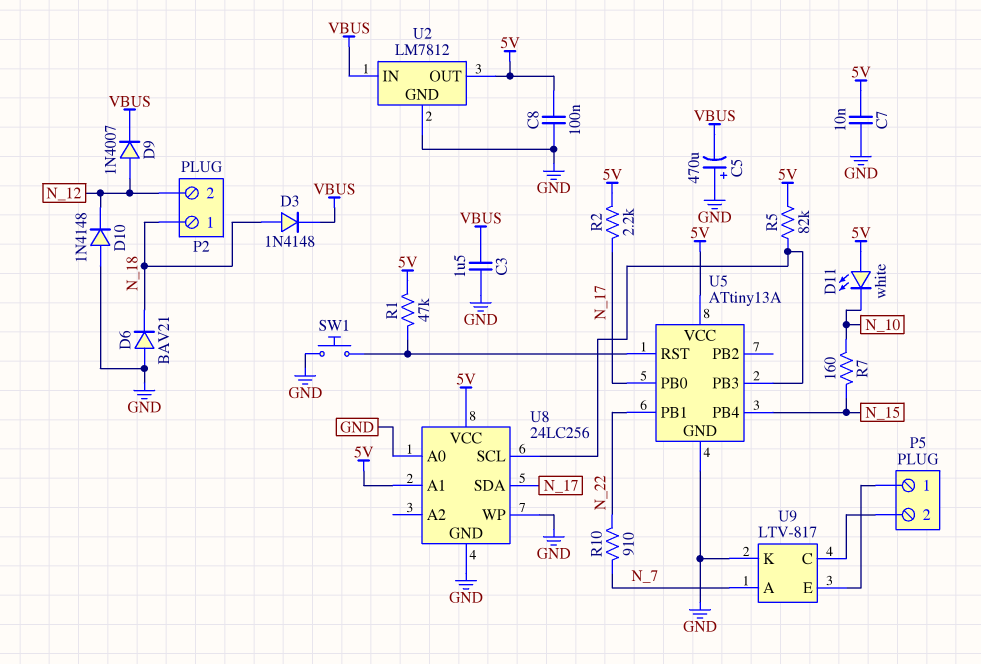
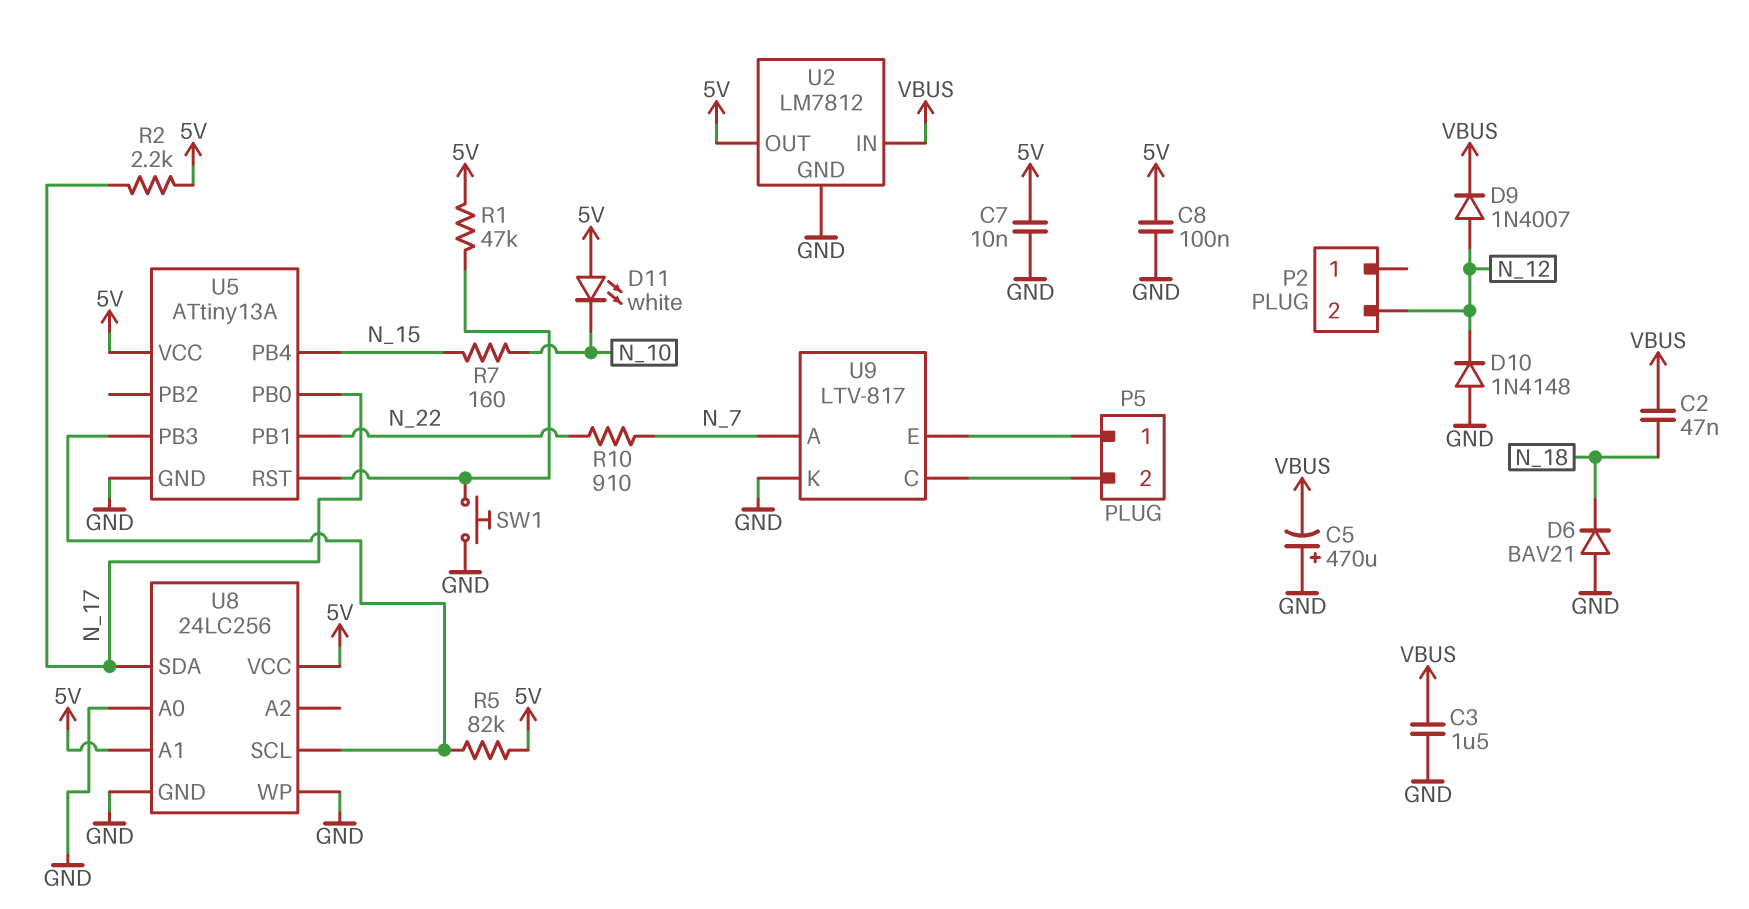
C2: none -> 47nF (N_18, VBUS)
D3: diode 1N4148 (A N_18, K VBUS) -> none
P2 pin 1: N_18 -> none

